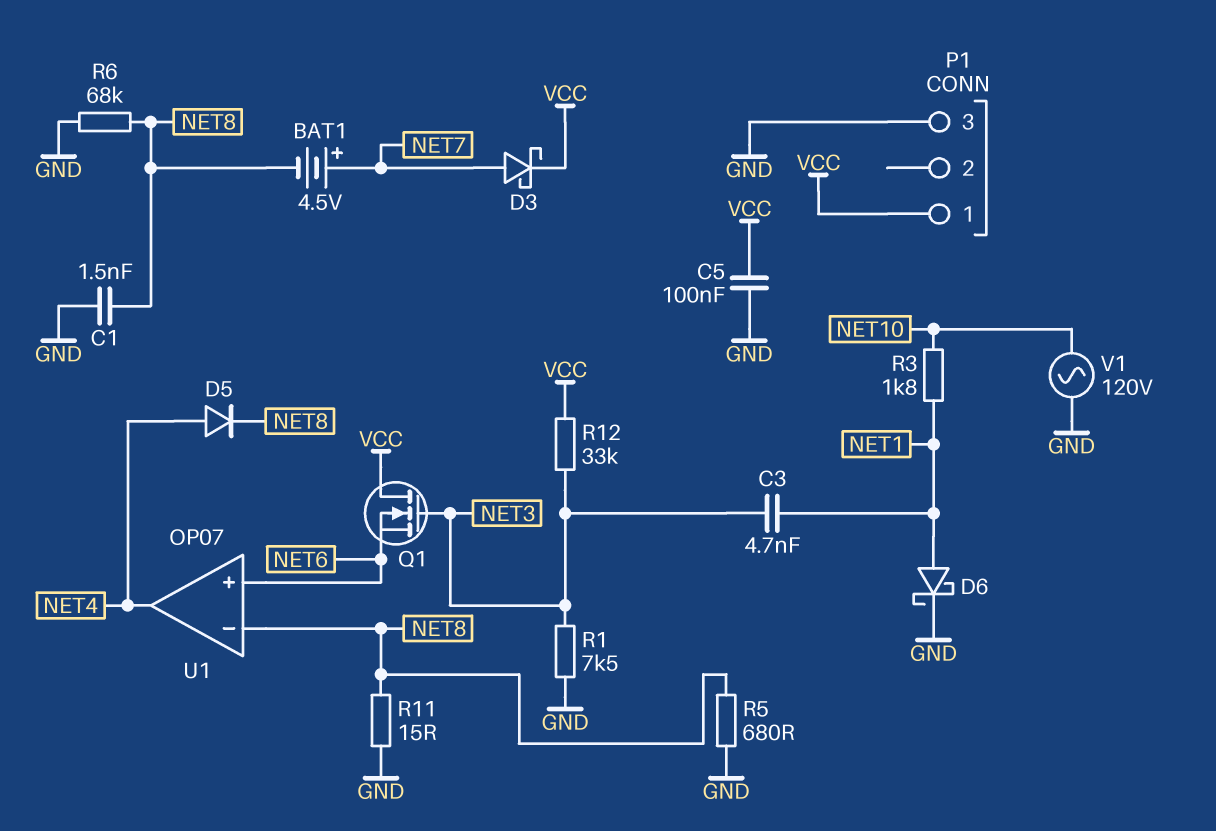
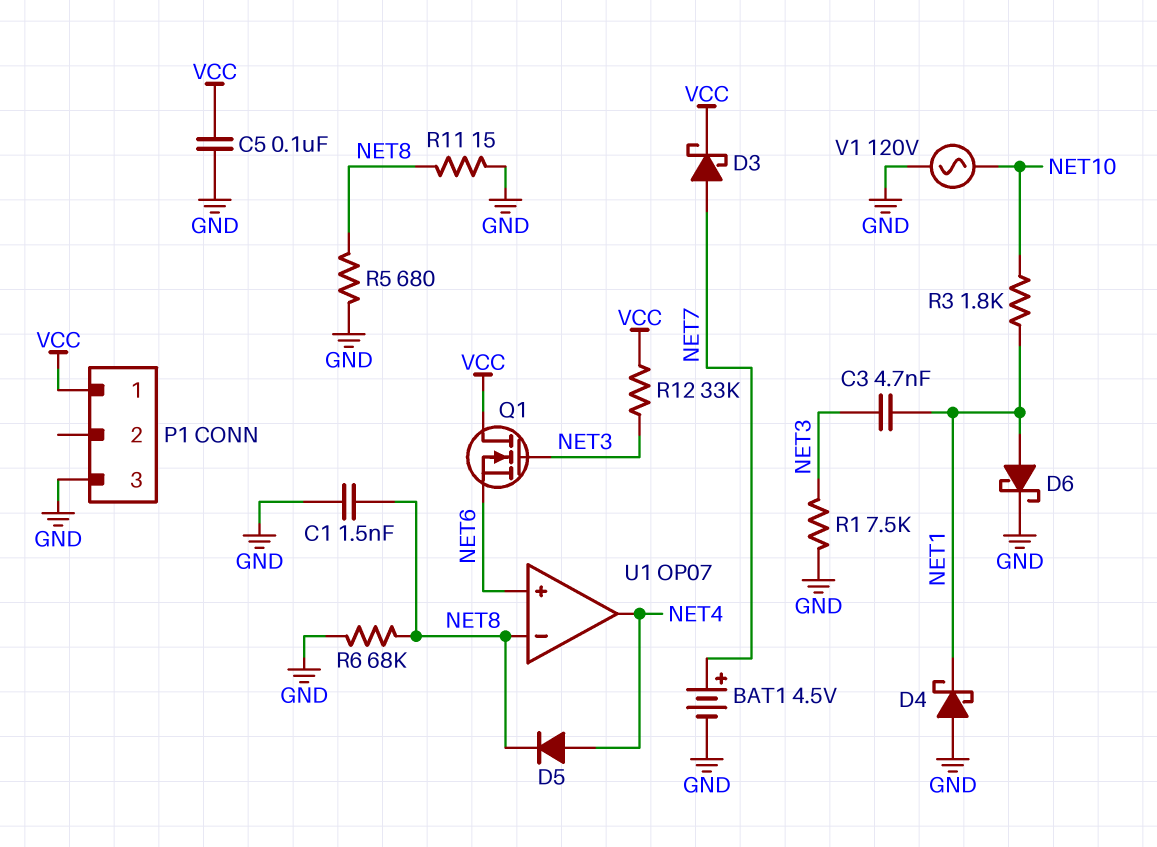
BAT1: 4.5V (plus NET7, minus NET8) -> 4.5V (plus NET7, minus GND)
D4: none -> schottky (A GND, K NET1)

